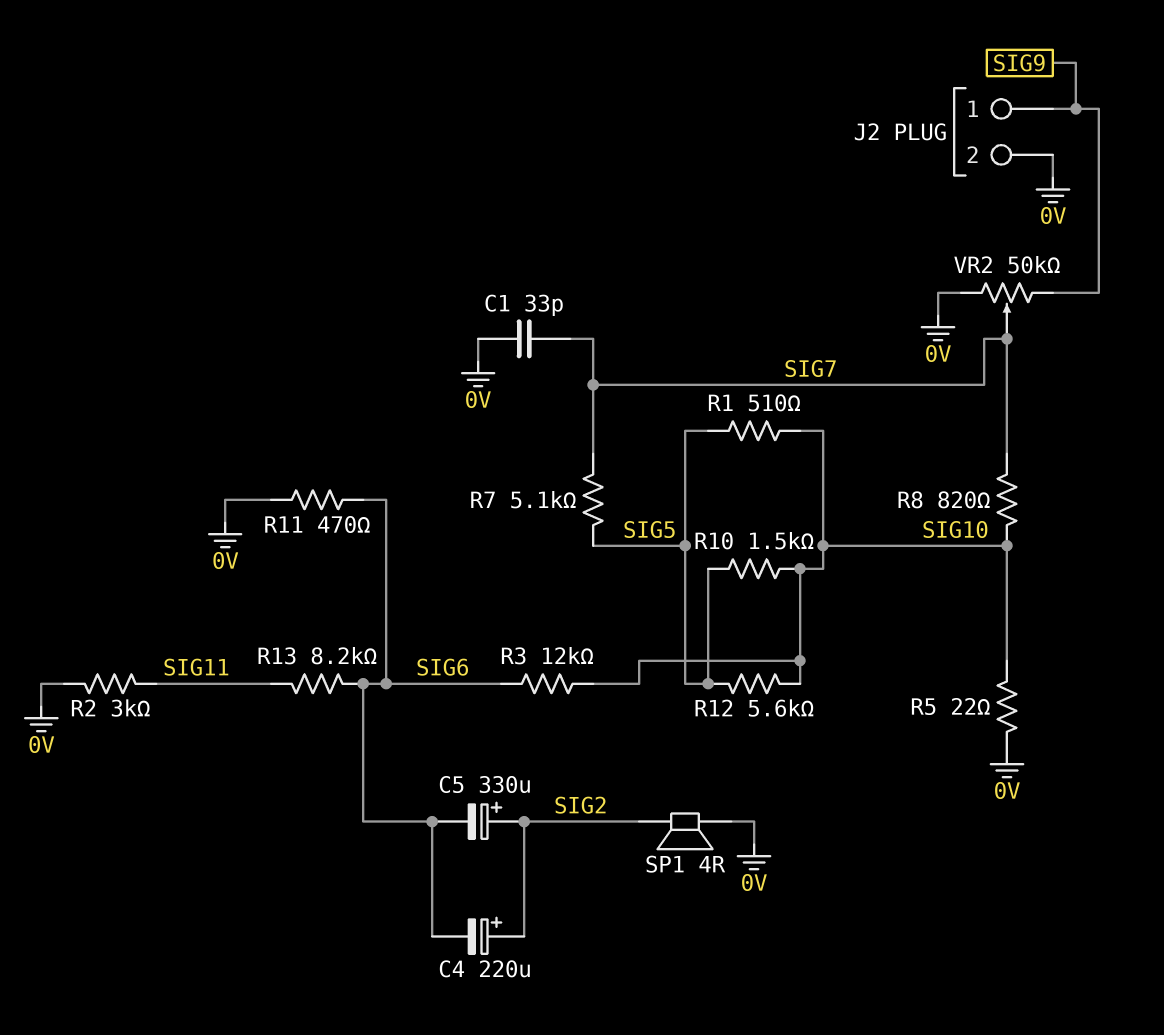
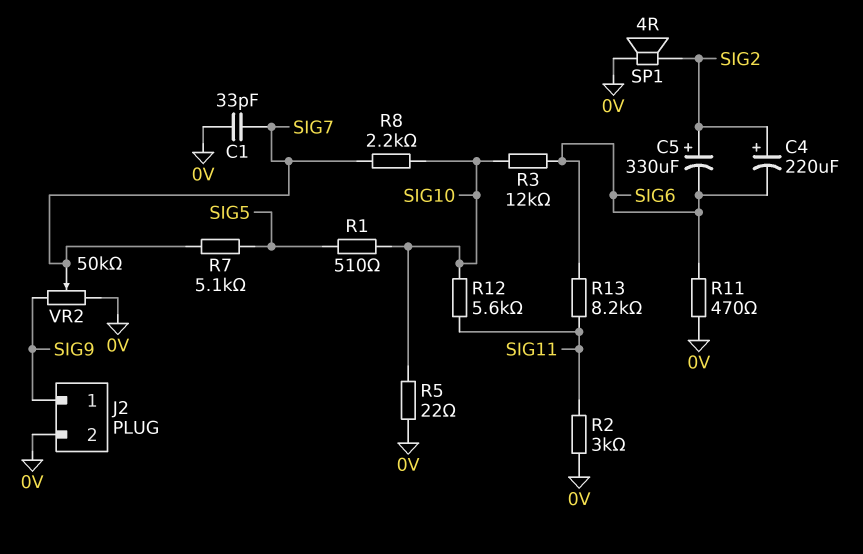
R8: 820 (SIG7, SIG10) -> 2.2k (SIG7, SIG10)
R10: 1.5k (SIG5, SIG10) -> none
R12: 5.6k (SIG5, SIG10) -> 5.6k (SIG10, SIG11)

